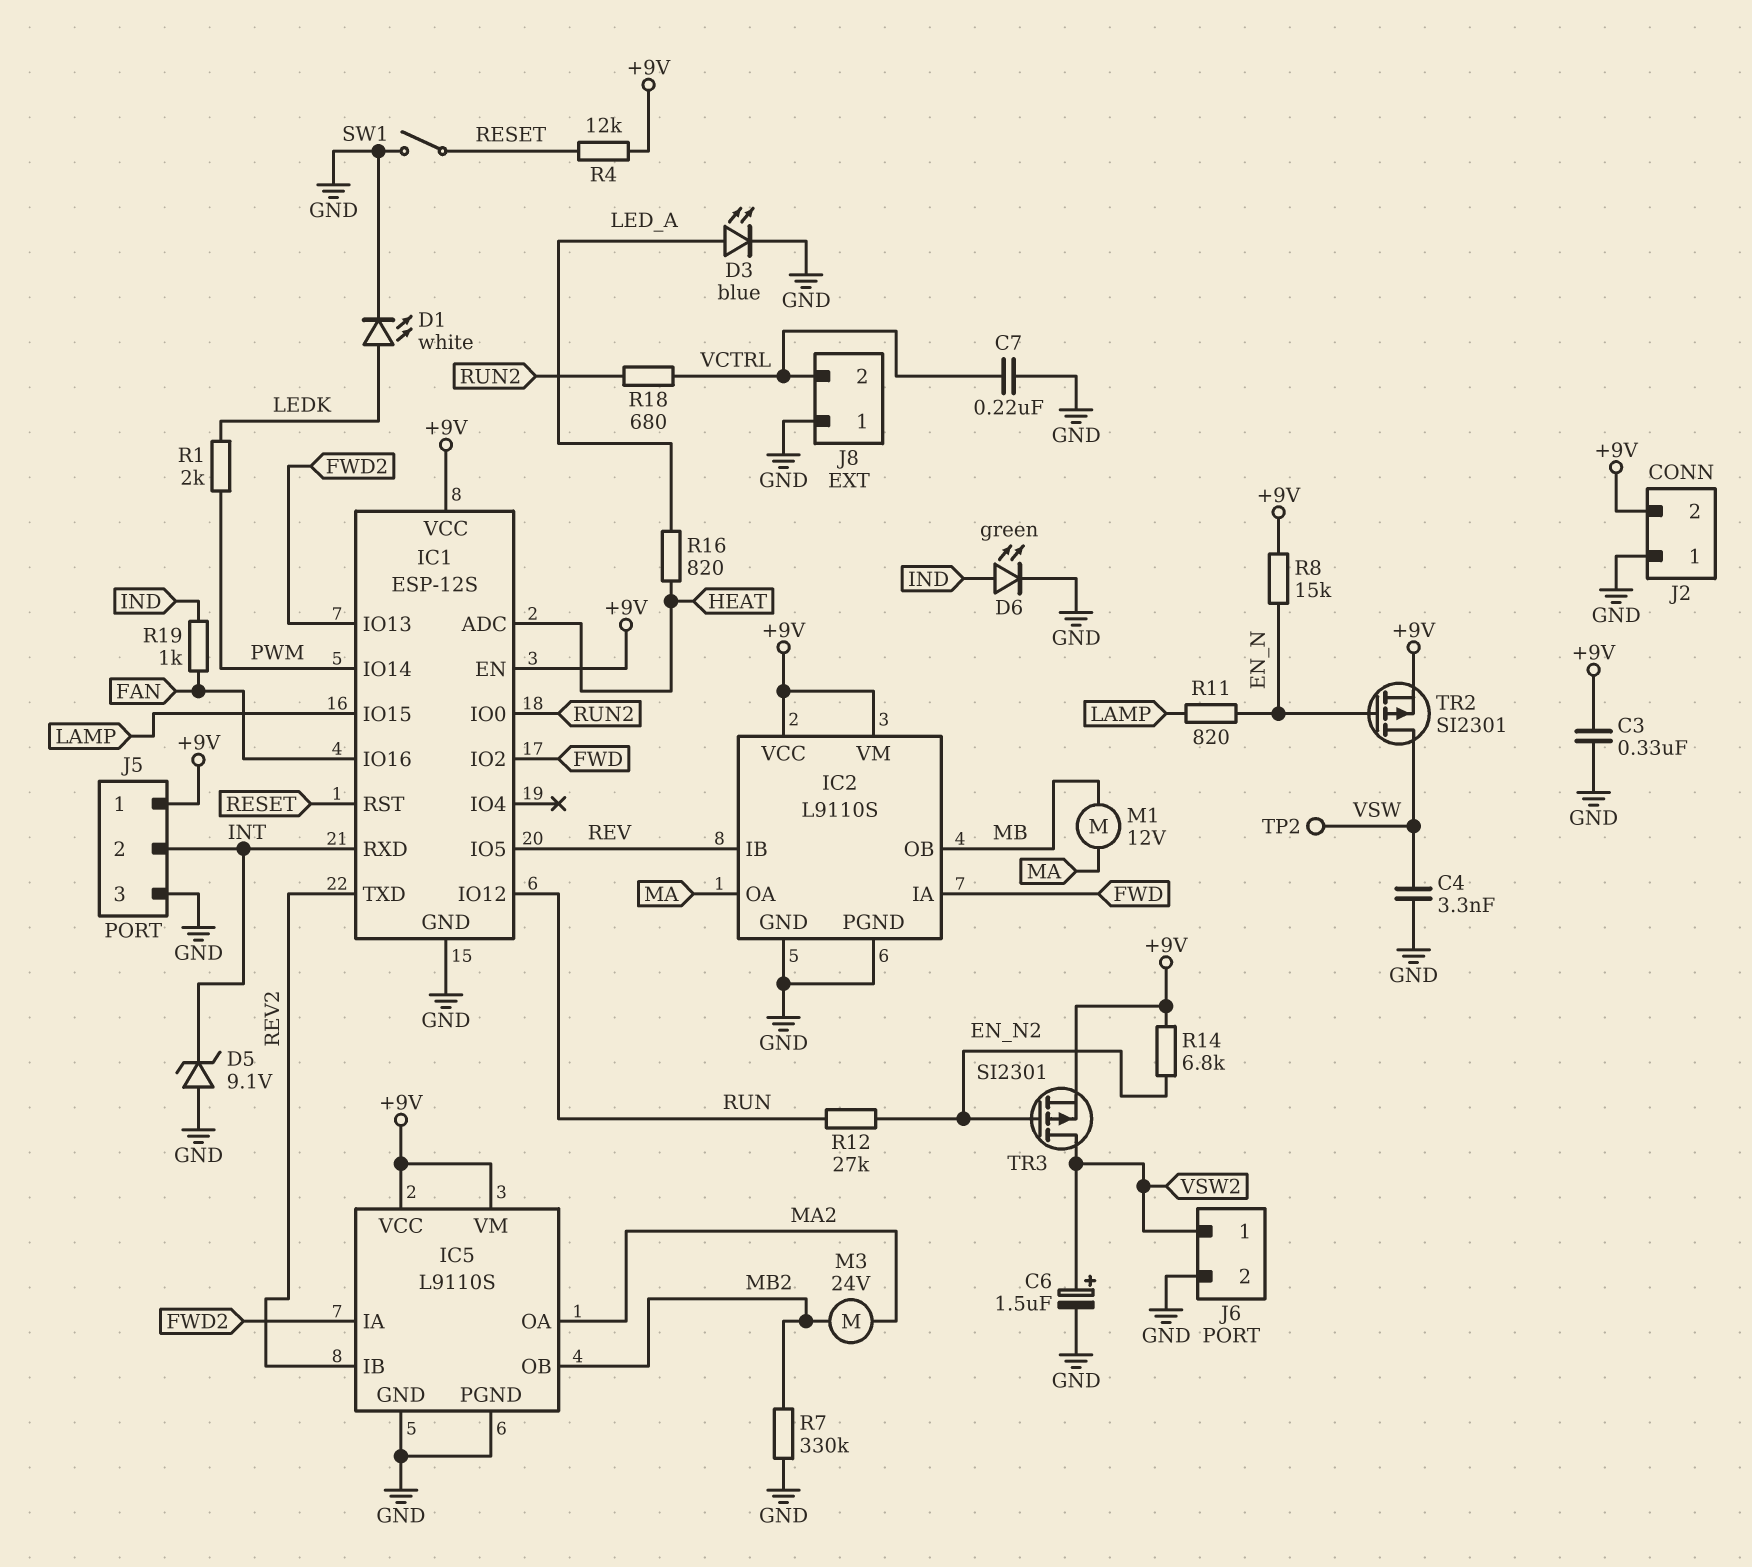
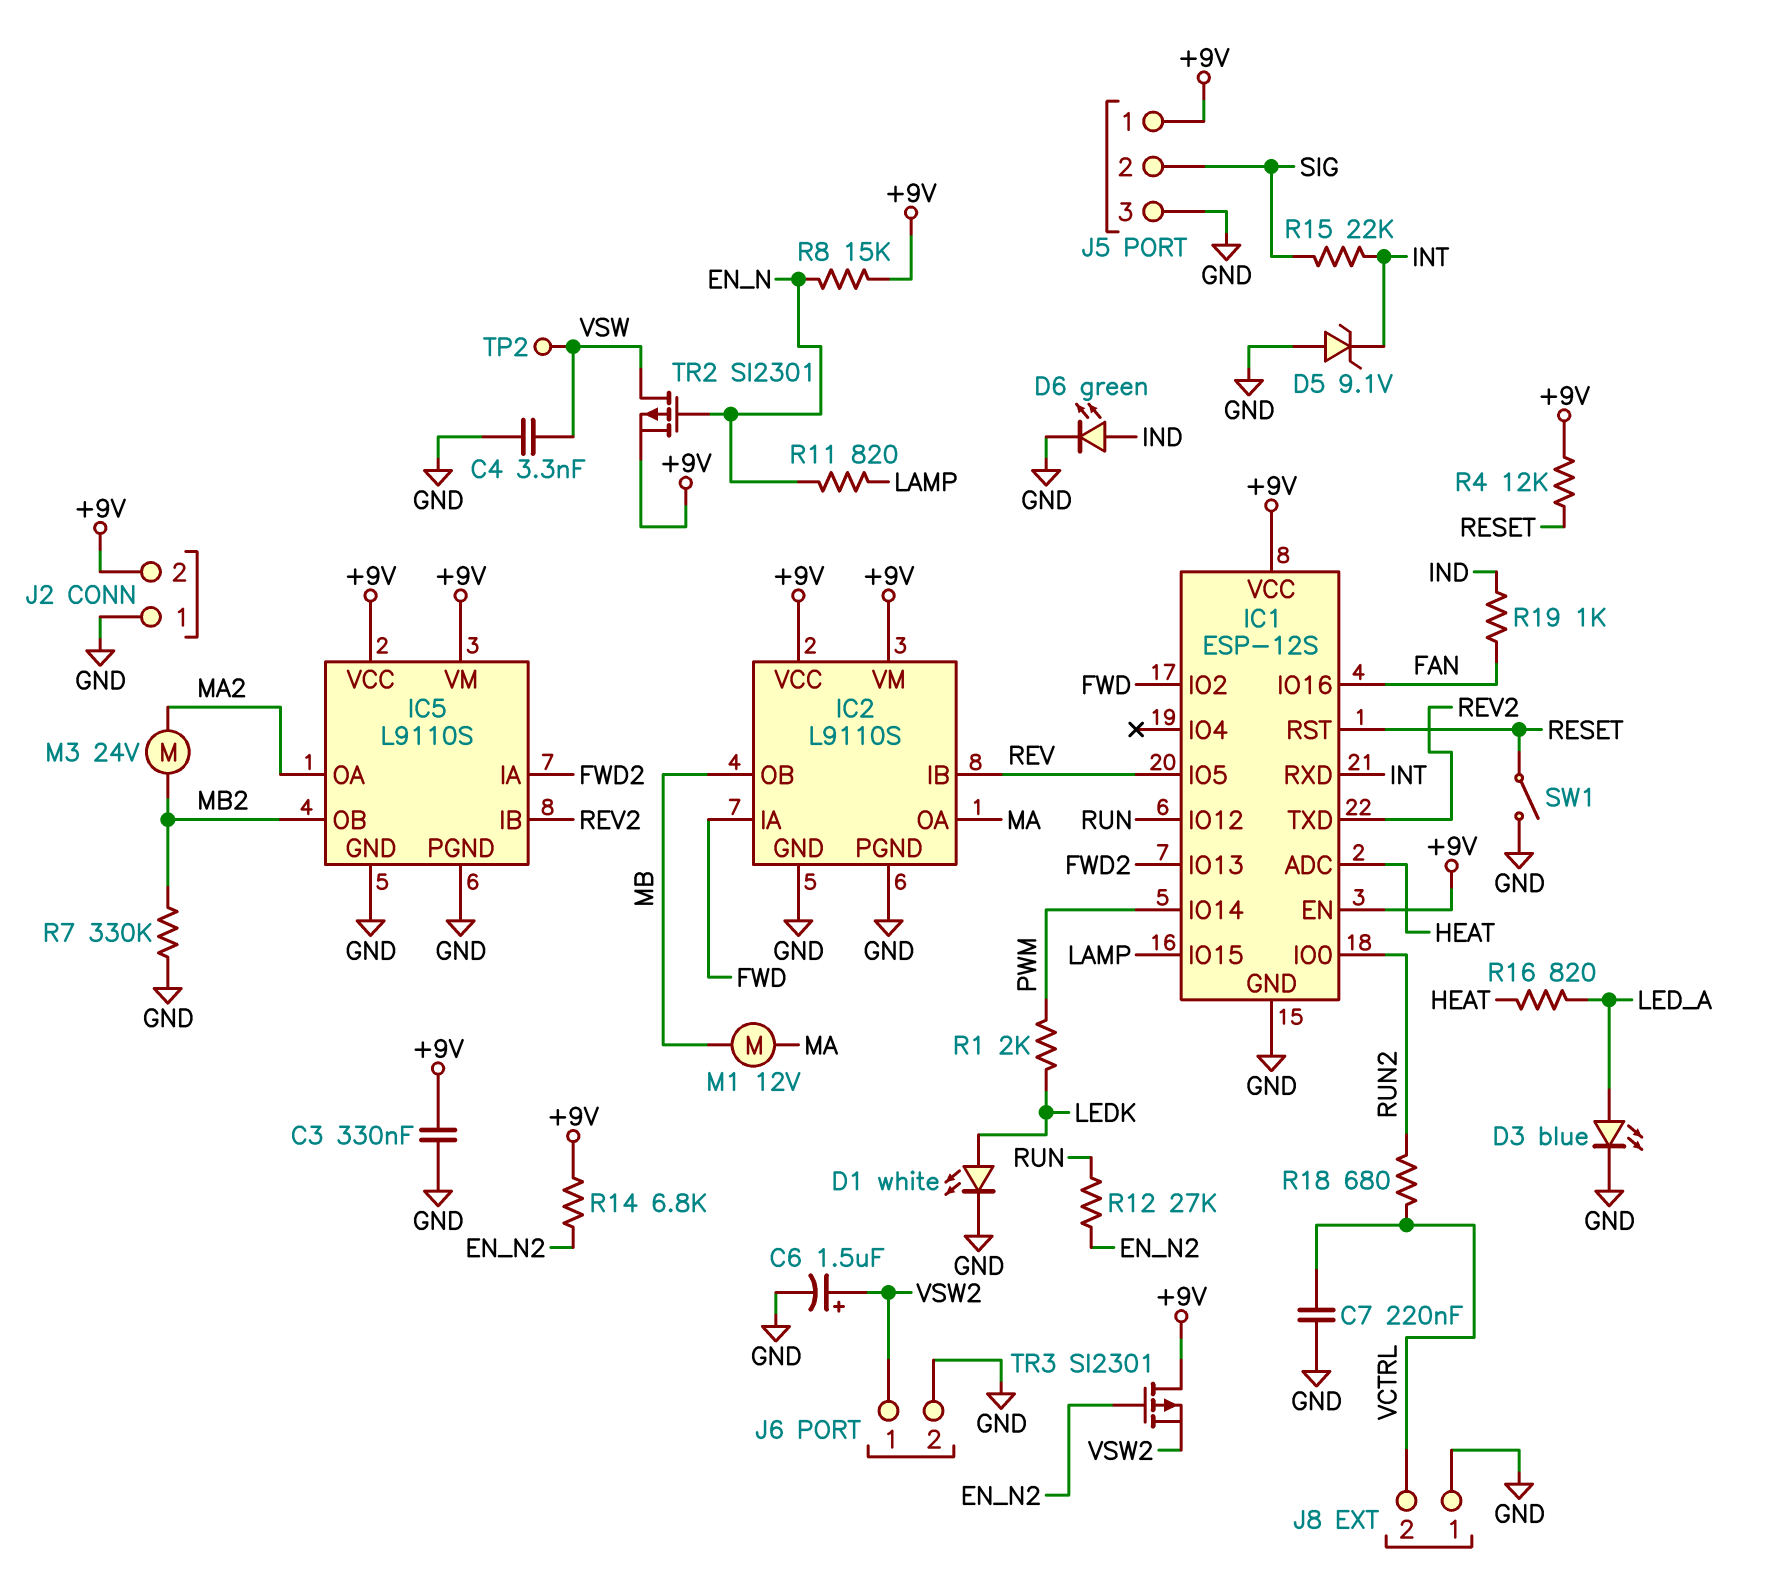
J5 pin 2: INT -> SIG
R15: none -> 22k (INT, SIG)
TR3: PMOS SI2301 (G EN_N2, D VSW2, S +9V) -> PMOS SI2301 (G EN_N2, D +9V, S VSW2)

